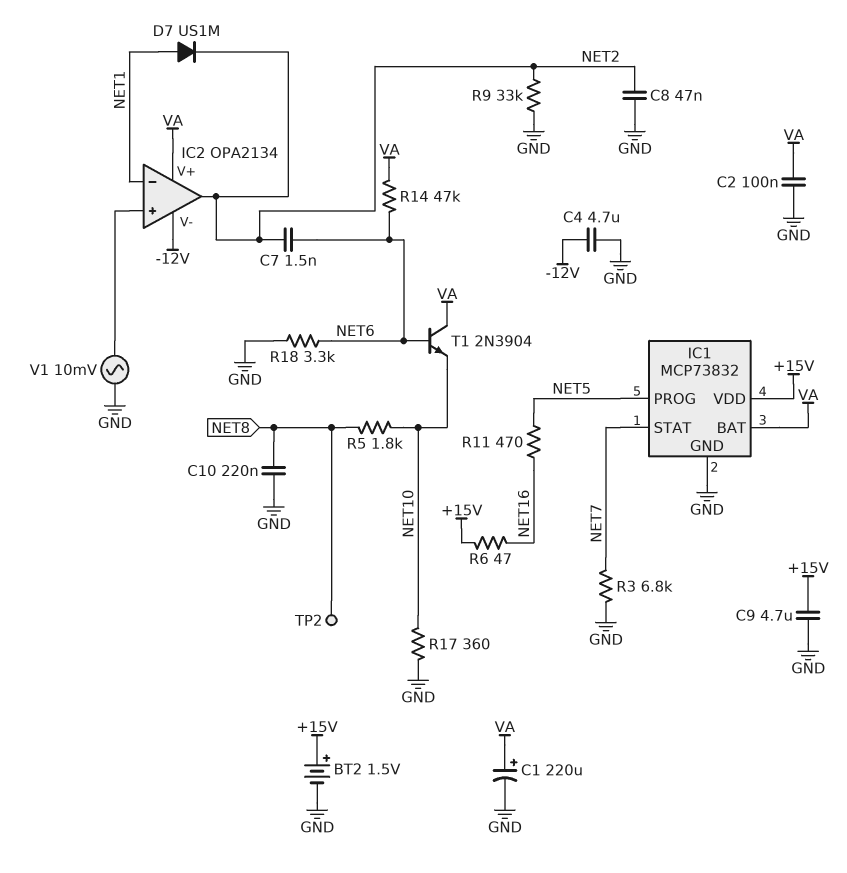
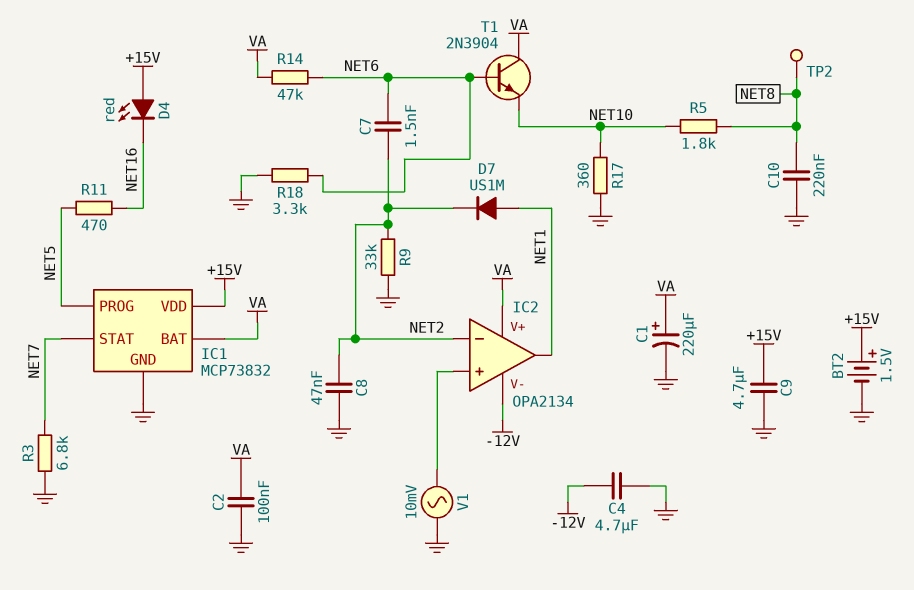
D4: none -> LED red (A +15V, K NET16)
IC2 pin in-: NET1 -> NET2
IC2 pin out: NET2 -> NET1
R6: 47 (+15V, NET16) -> none

